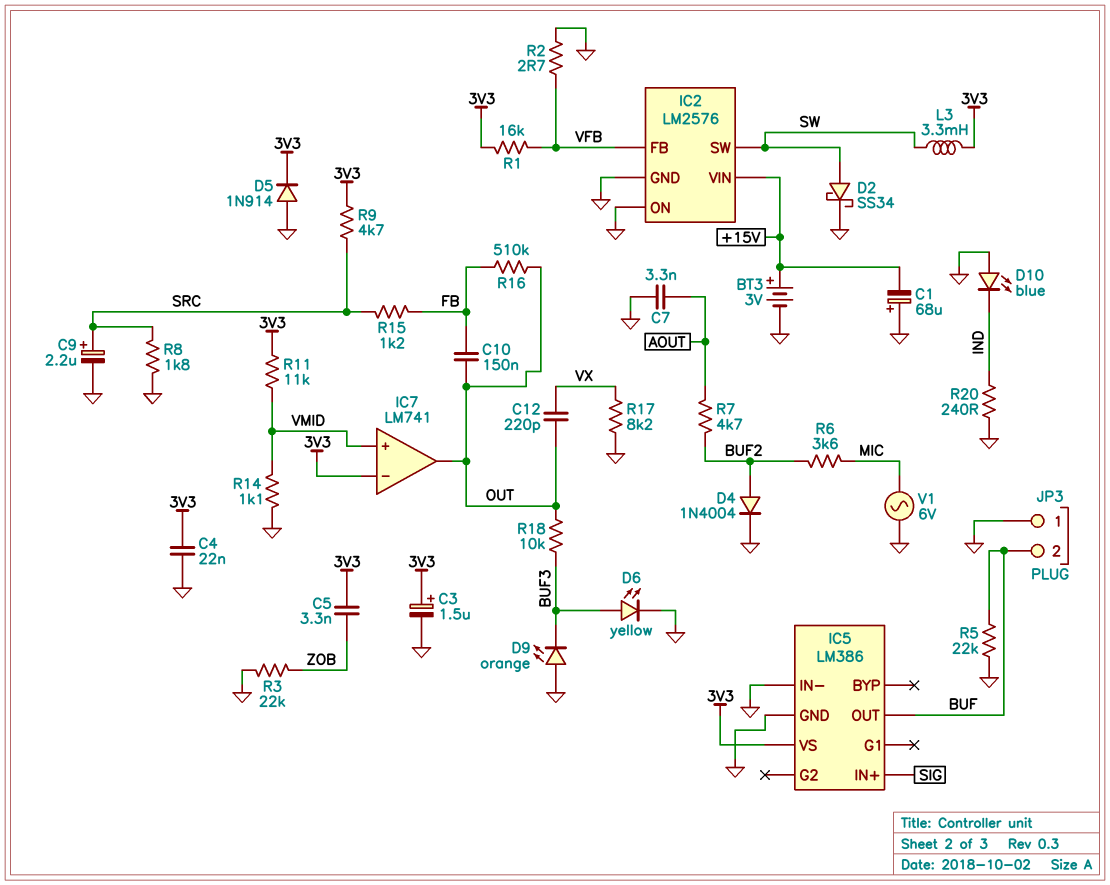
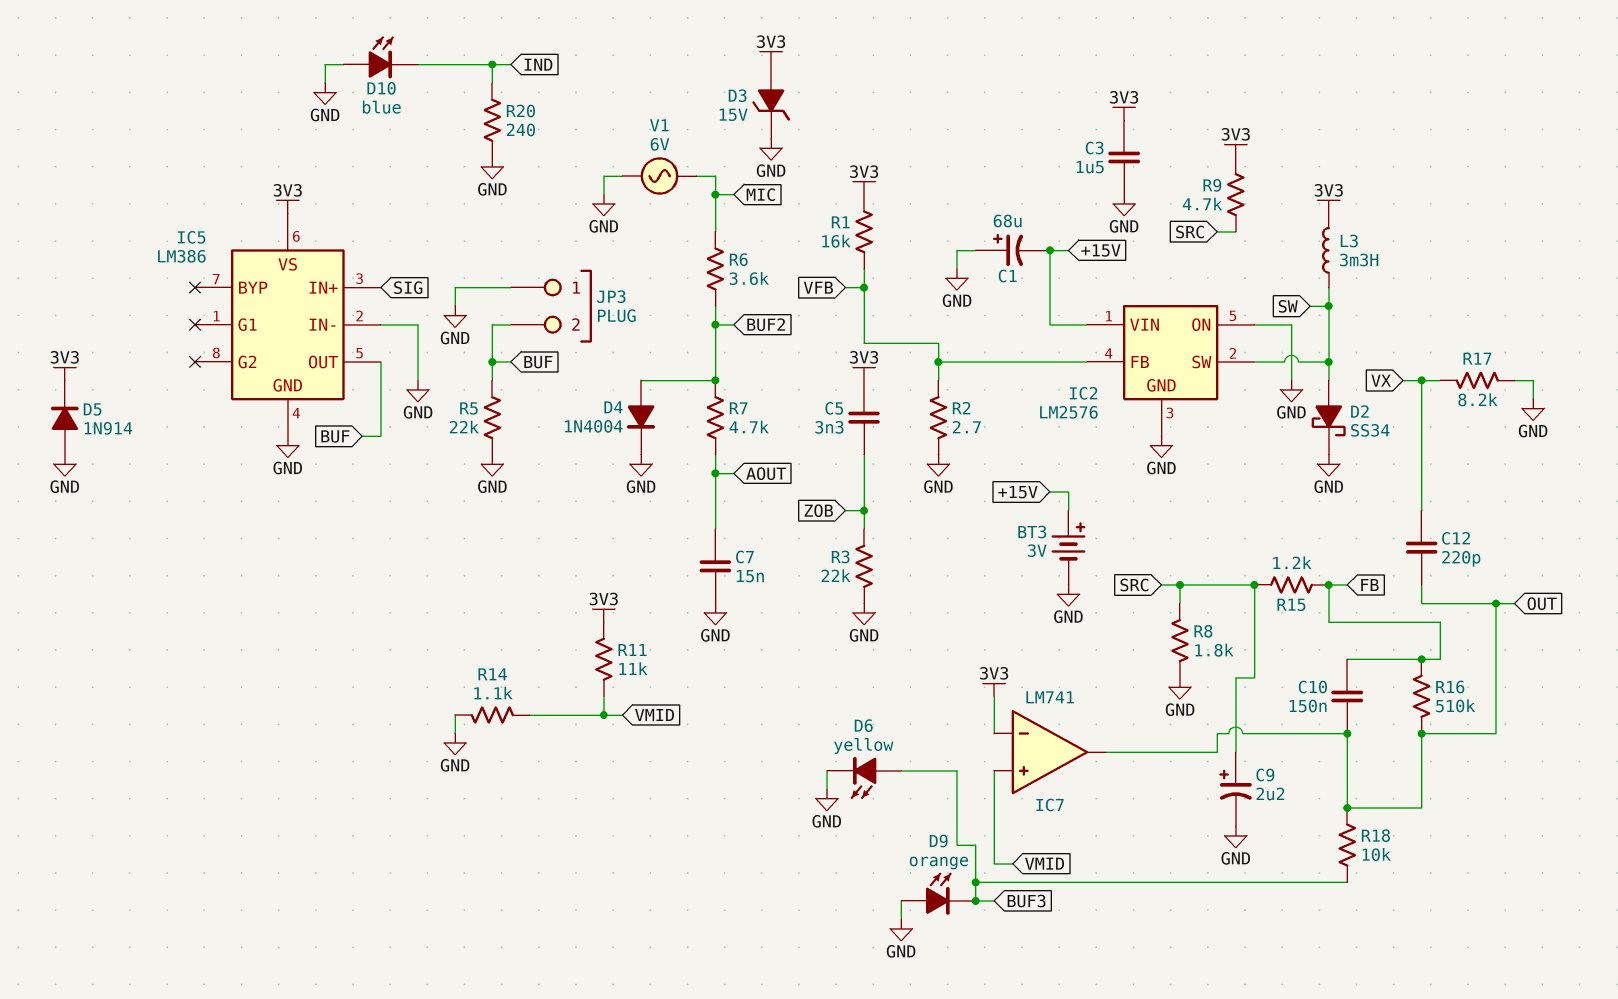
C3: 1.5uF (plus 3V3, minus GND) -> 1.5uF (3V3, GND)
C4: 22nF (3V3, GND) -> none
C7: 3.3nF (AOUT, GND) -> 15nF (AOUT, GND)
D3: none -> zener 15V (A 3V3, K GND)

